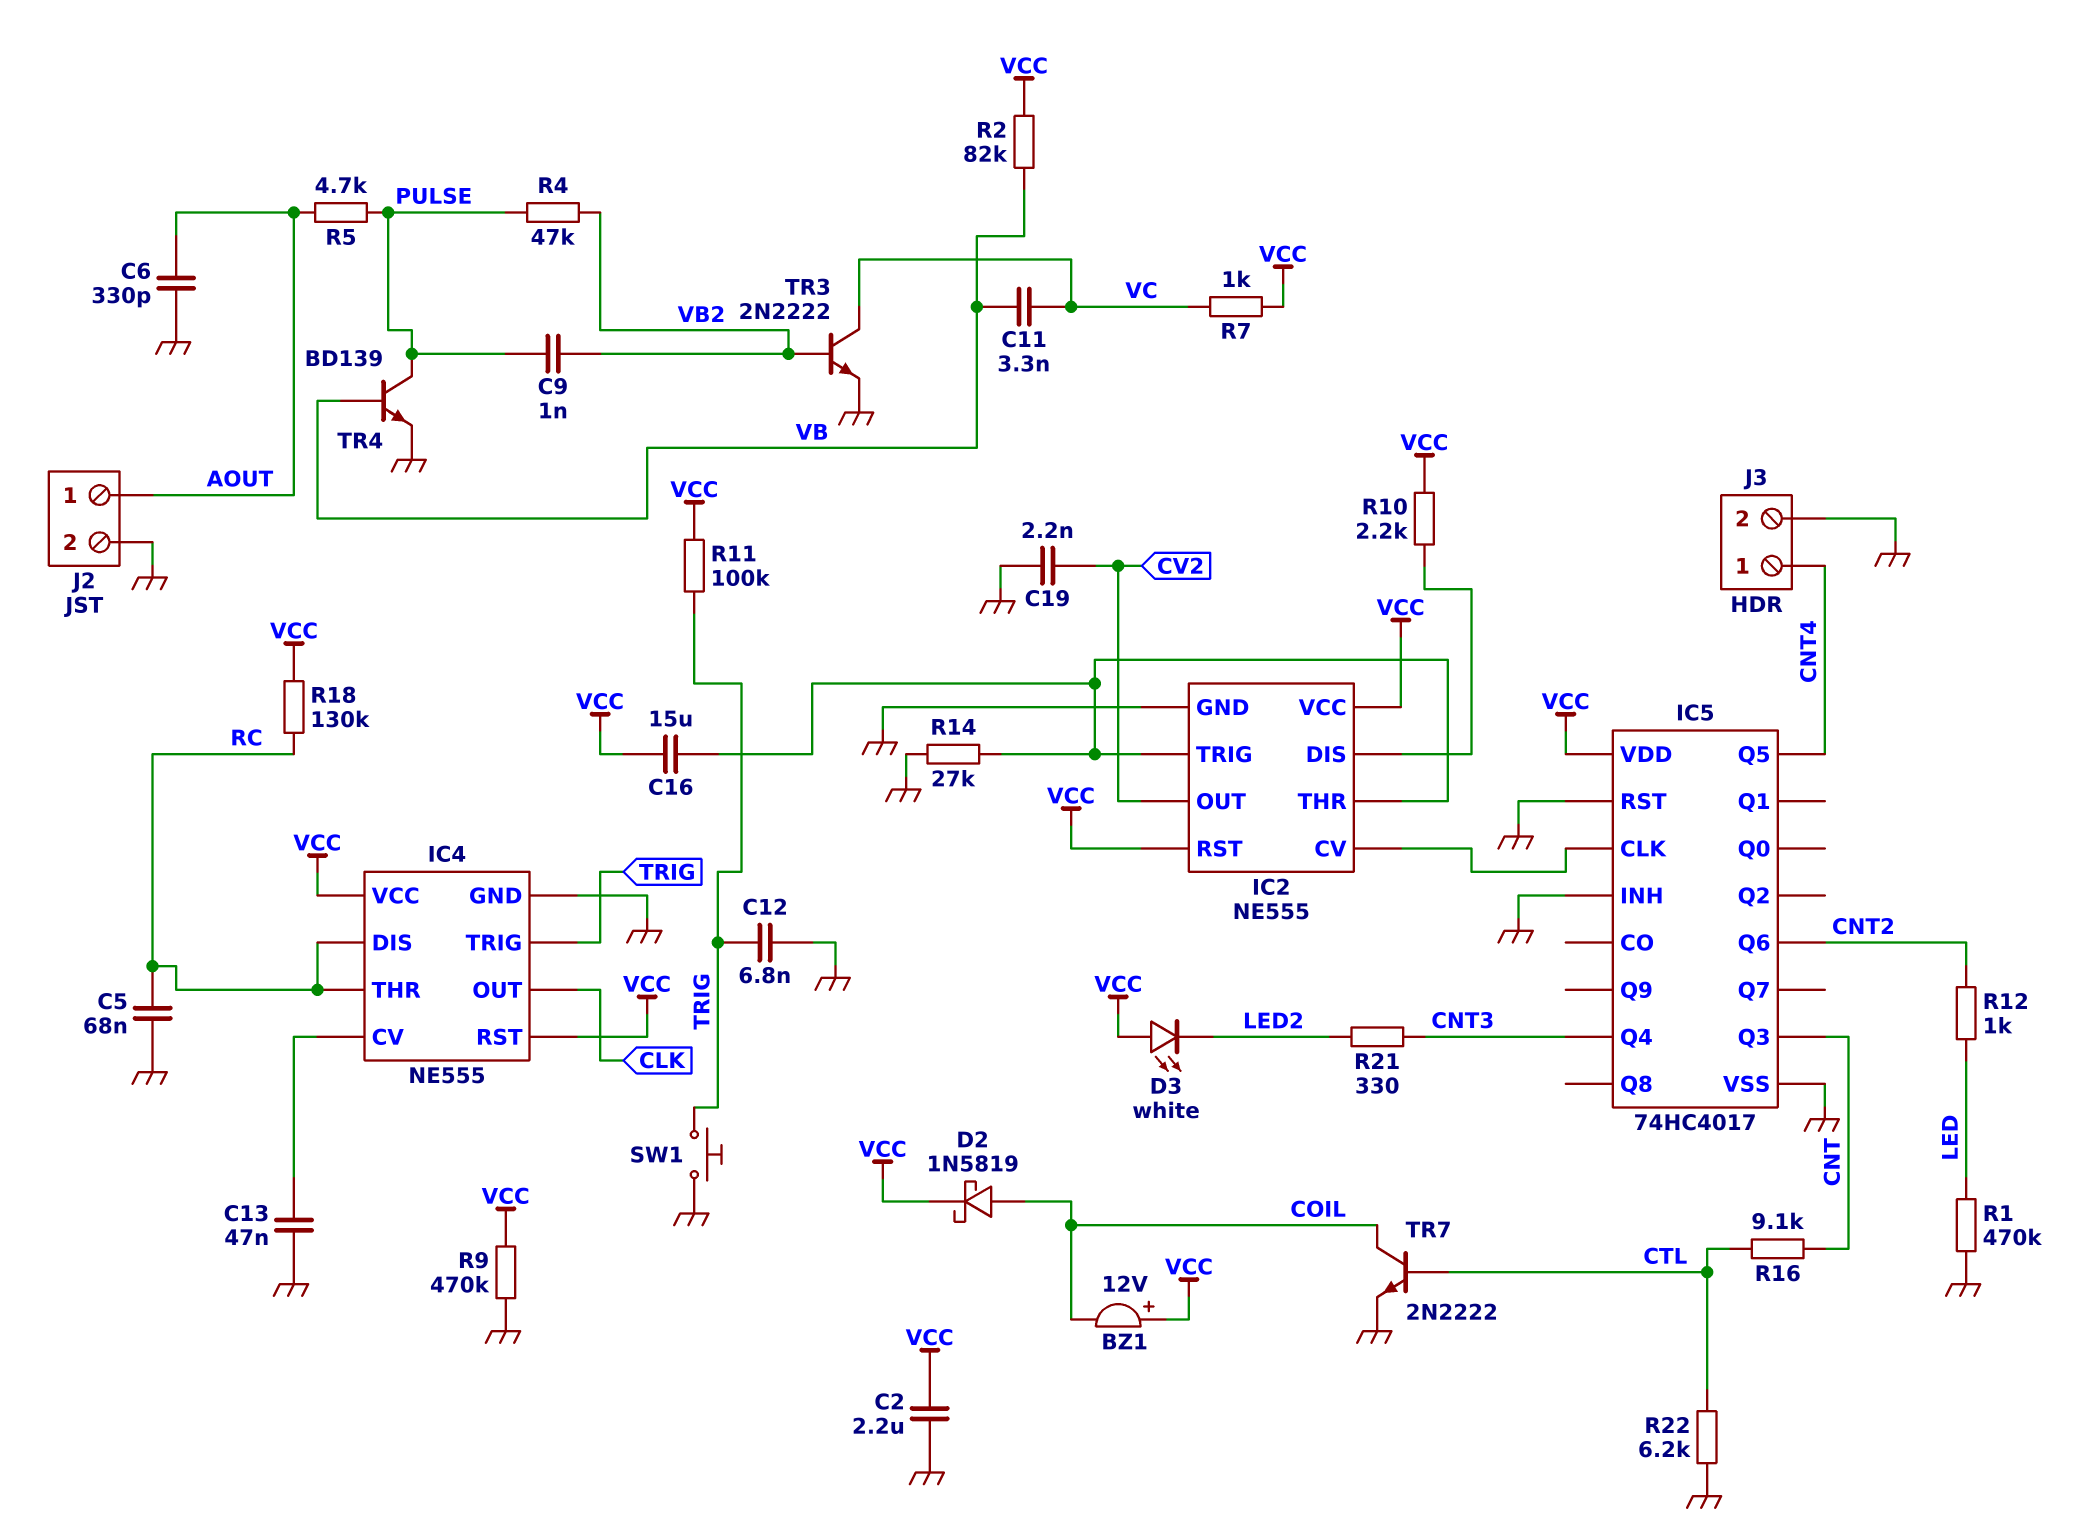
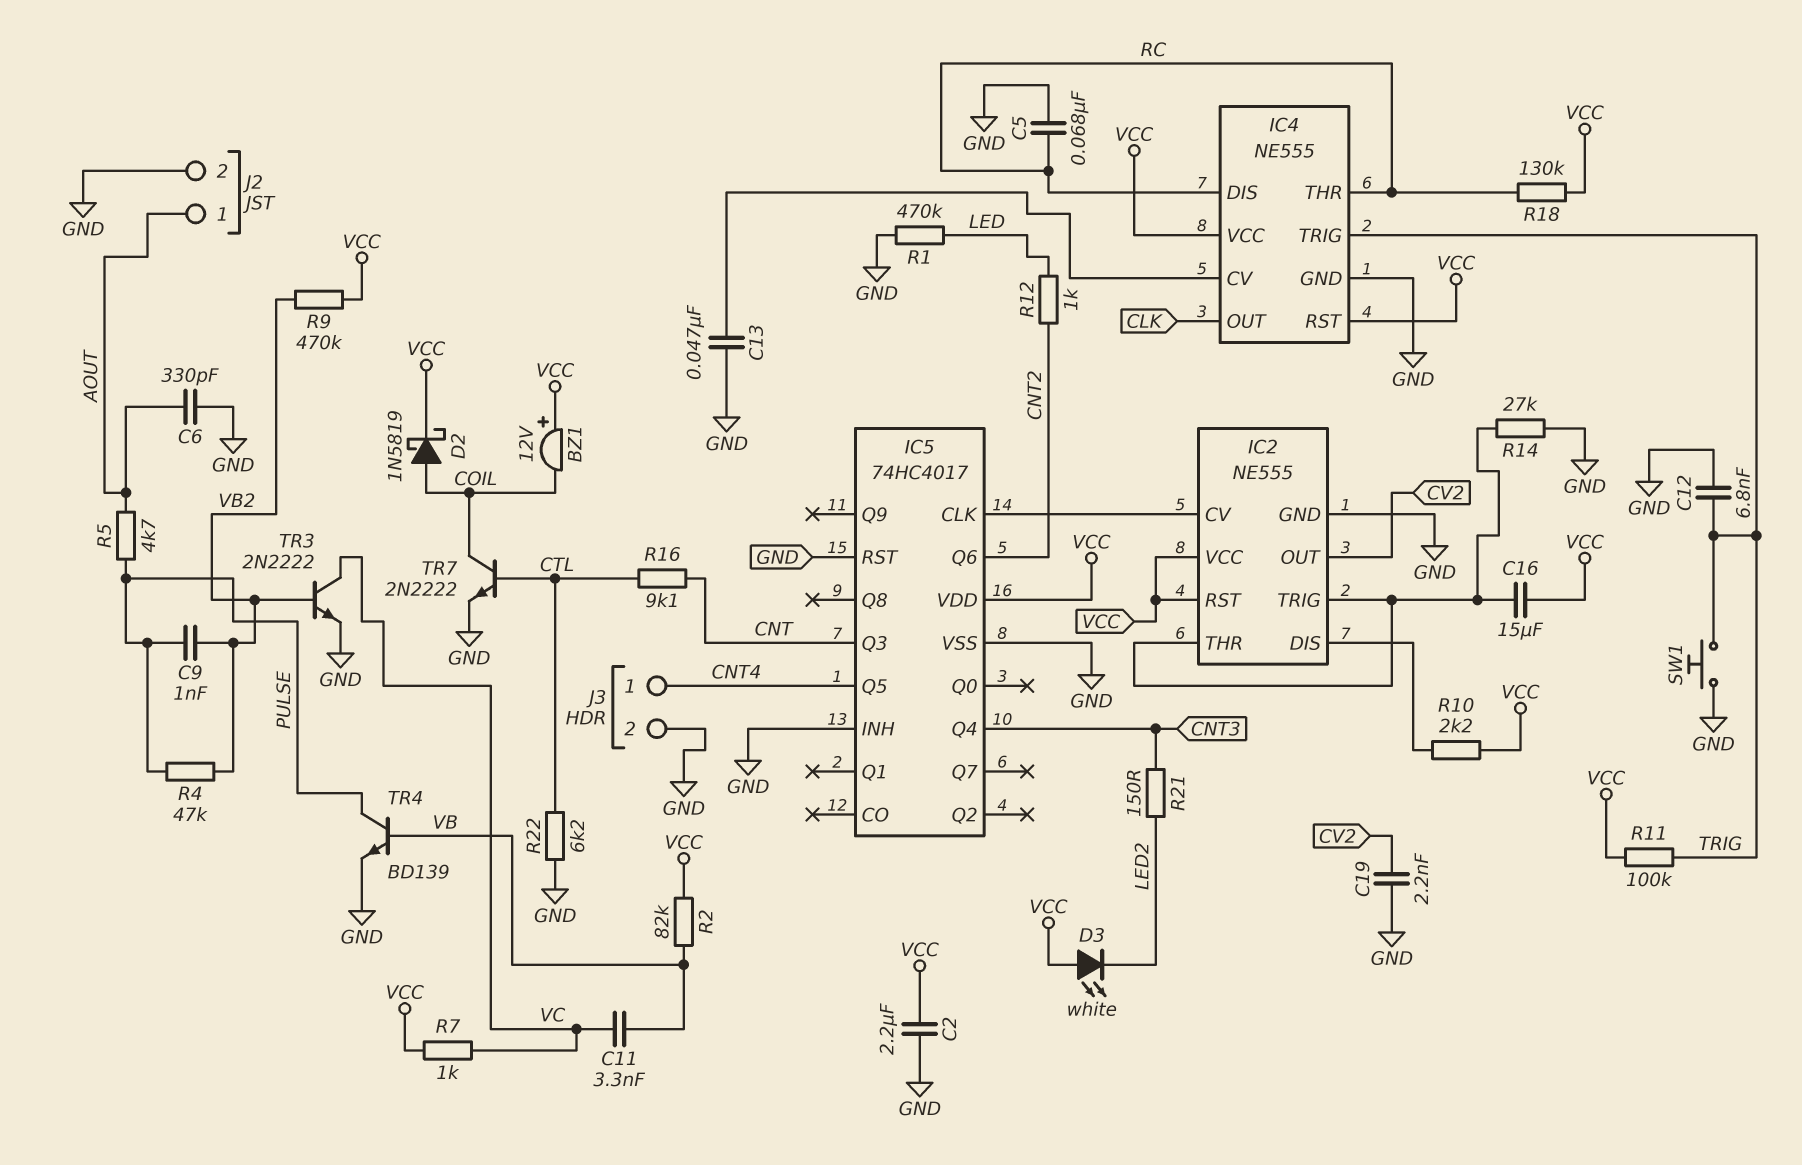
R9: 470k (GND, VCC) -> 470k (VB2, VCC)
R21: 330 (CNT3, LED2) -> 150 (CNT3, LED2)

